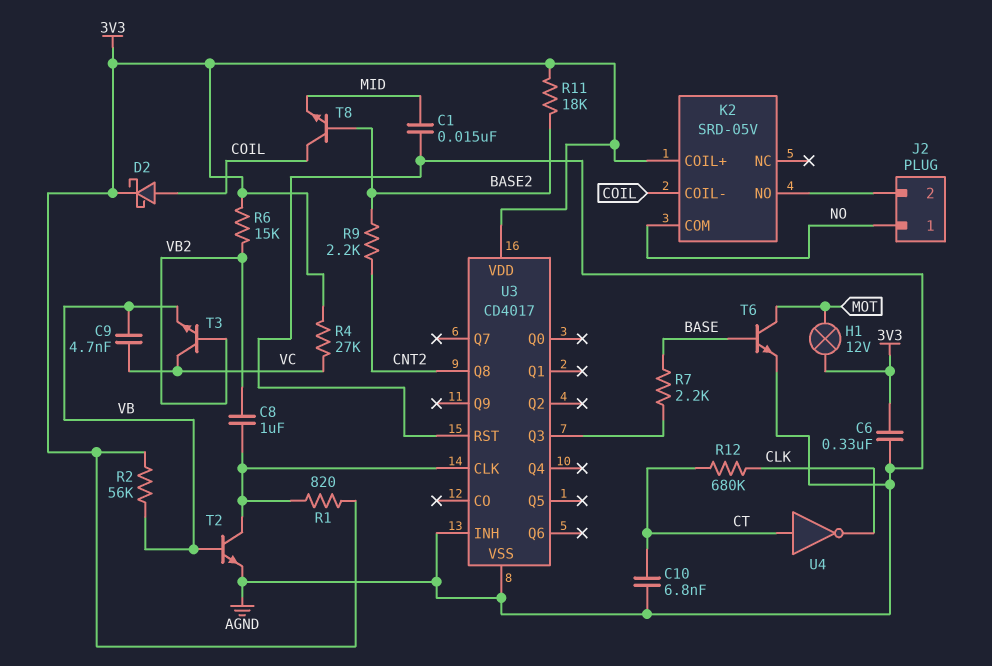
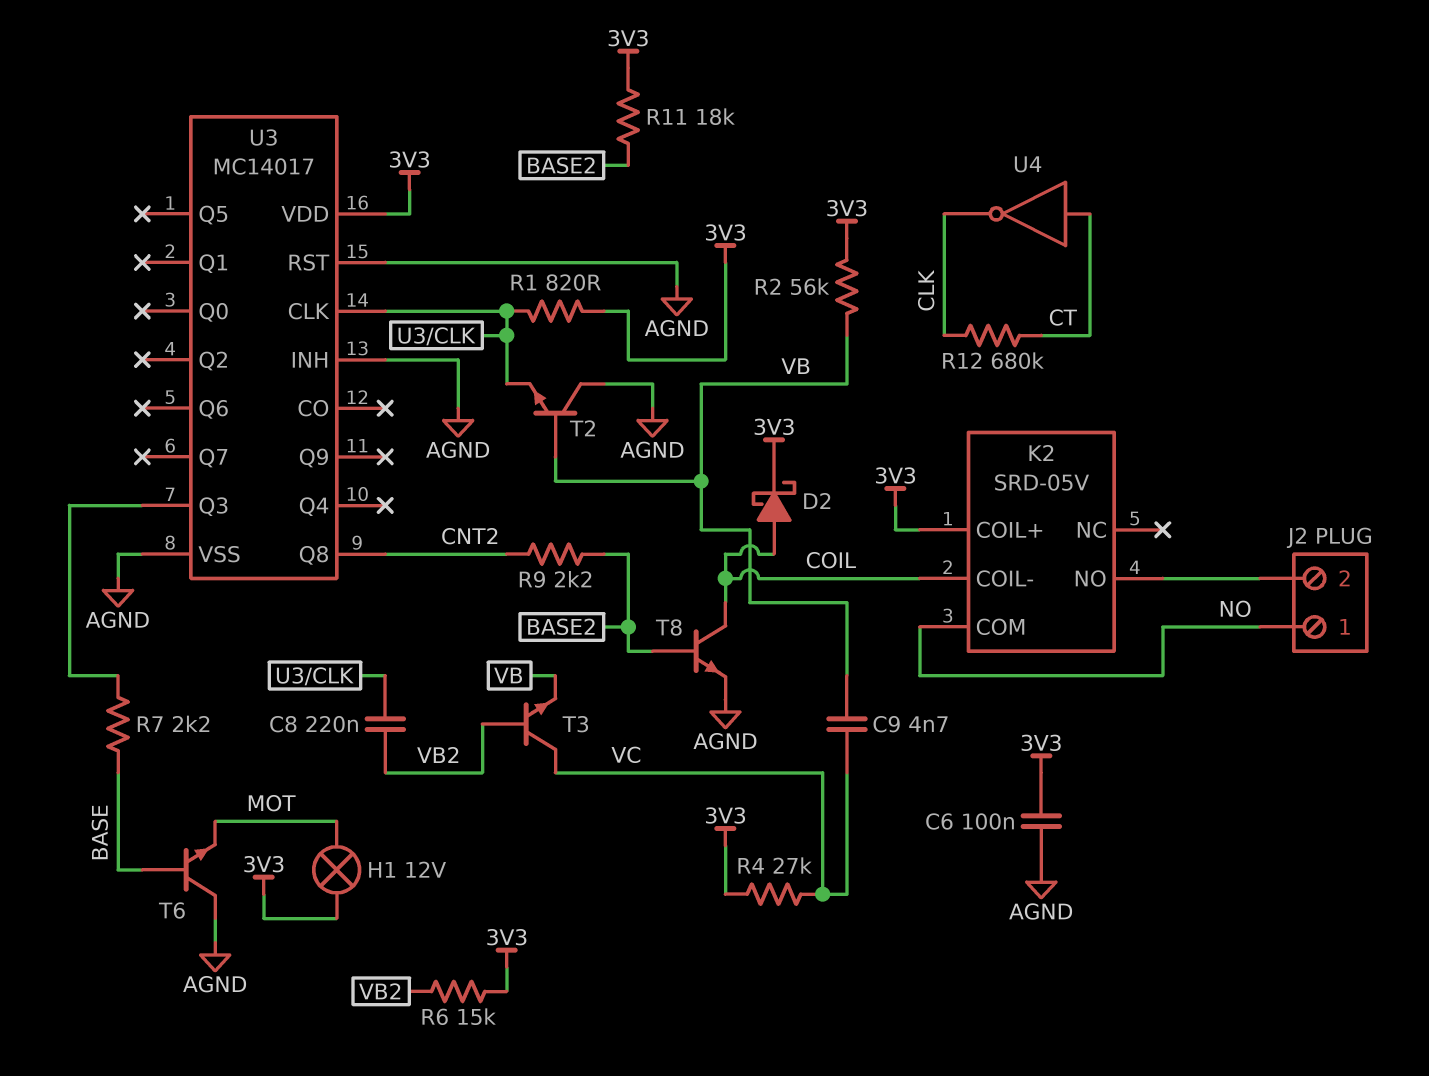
C1: 15nF (AGND, MID) -> none
C6: 330nF (3V3, AGND) -> 100nF (3V3, AGND)
C8: 1uF (U3/CLK, VB2) -> 220nF (U3/CLK, VB2)
C10: 6.8nF (AGND, CT) -> none
T2: NPN (B VB, C U3/CLK, E AGND) -> NPN (B VB, C AGND, E U3/CLK)
T6: NPN (B BASE, C MOT, E AGND) -> NPN (B BASE, C AGND, E MOT)
T8: NPN (B BASE2, C COIL, E MID) -> NPN (B BASE2, C COIL, E AGND)
U3: CD4017 -> MC14017

